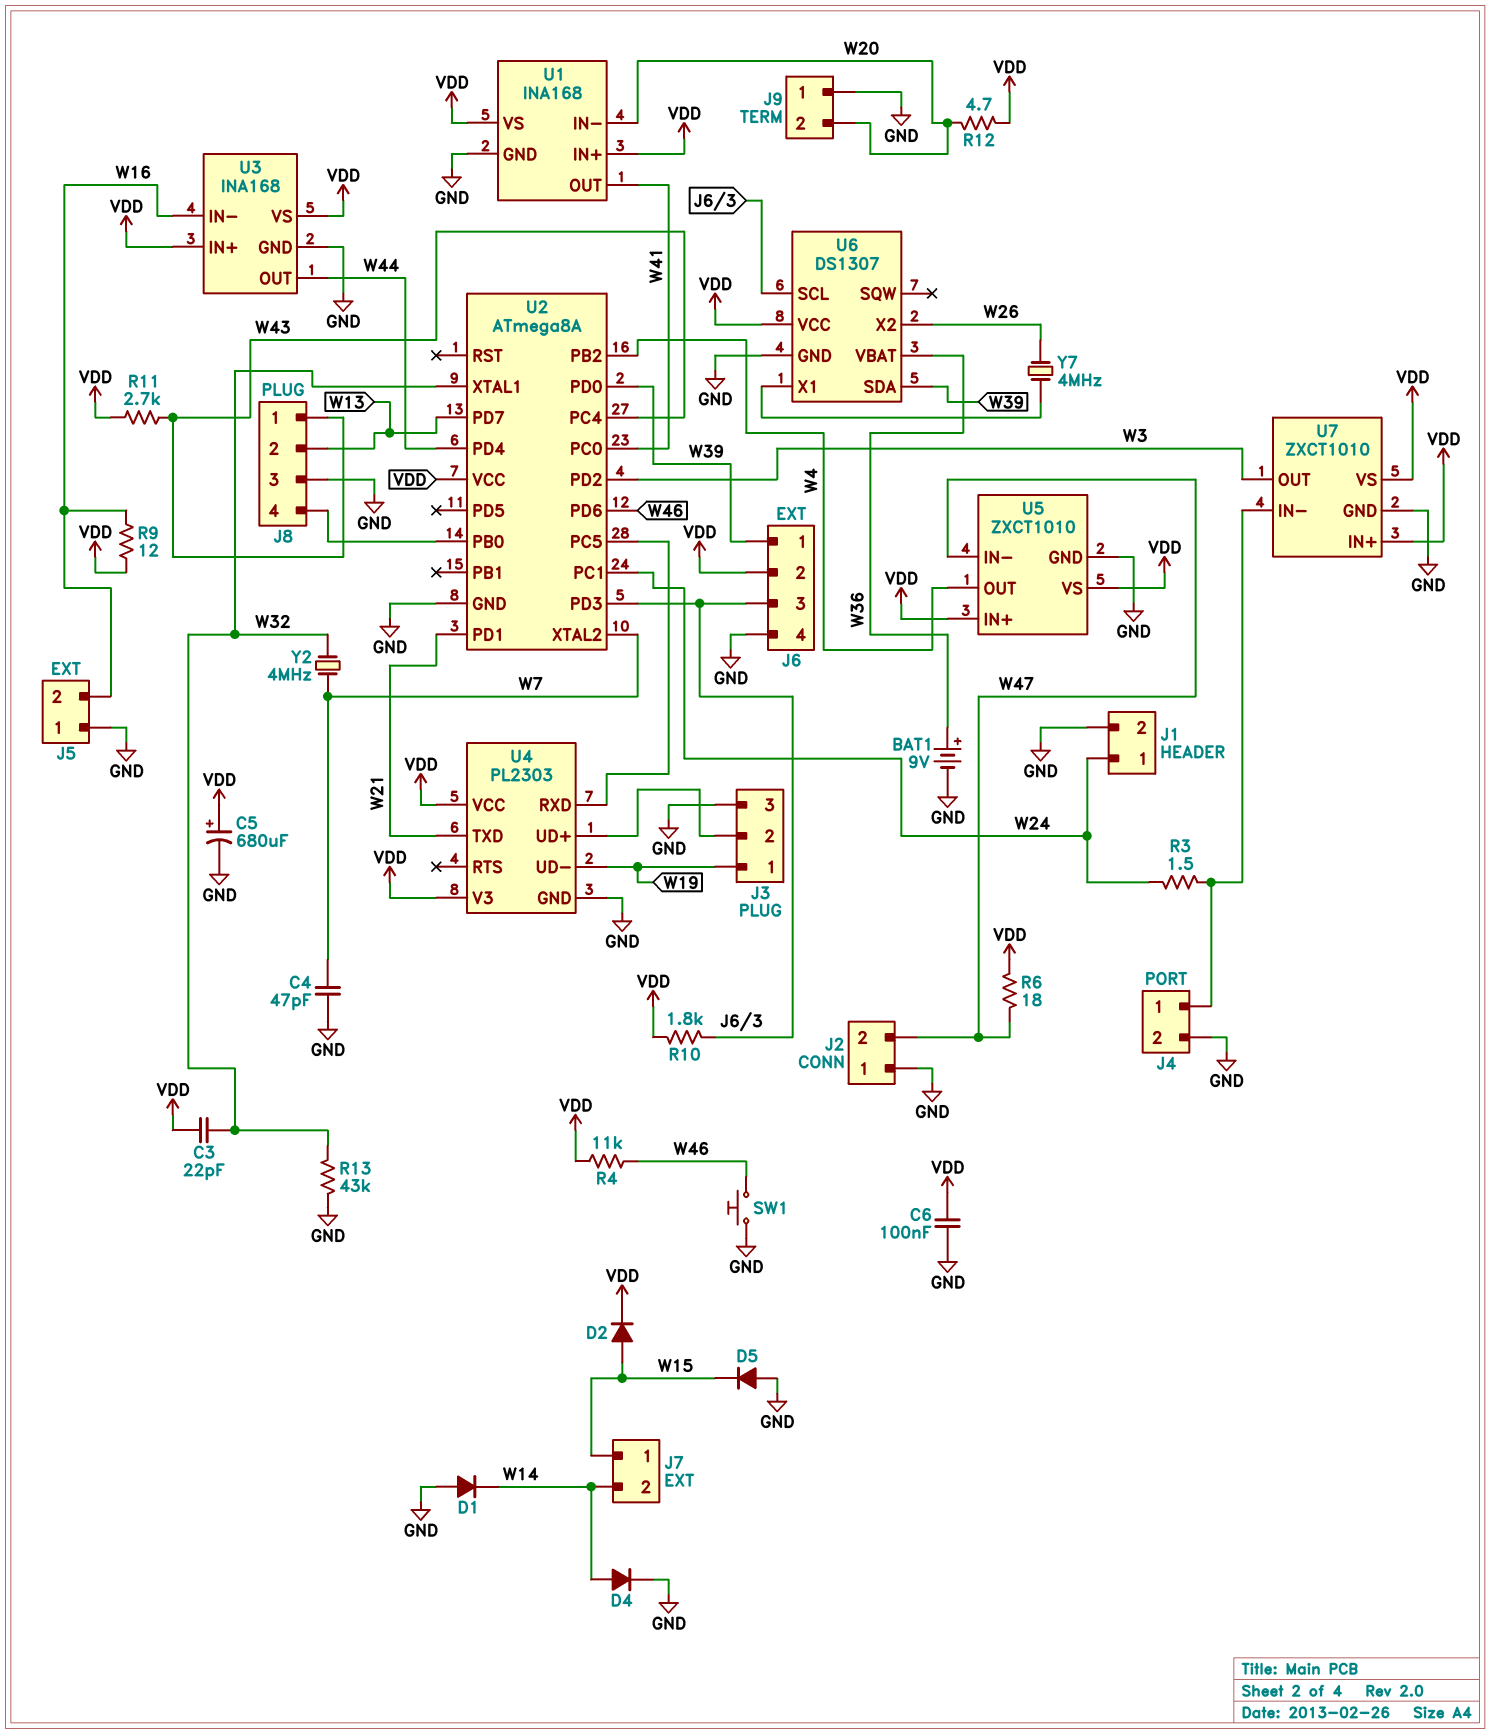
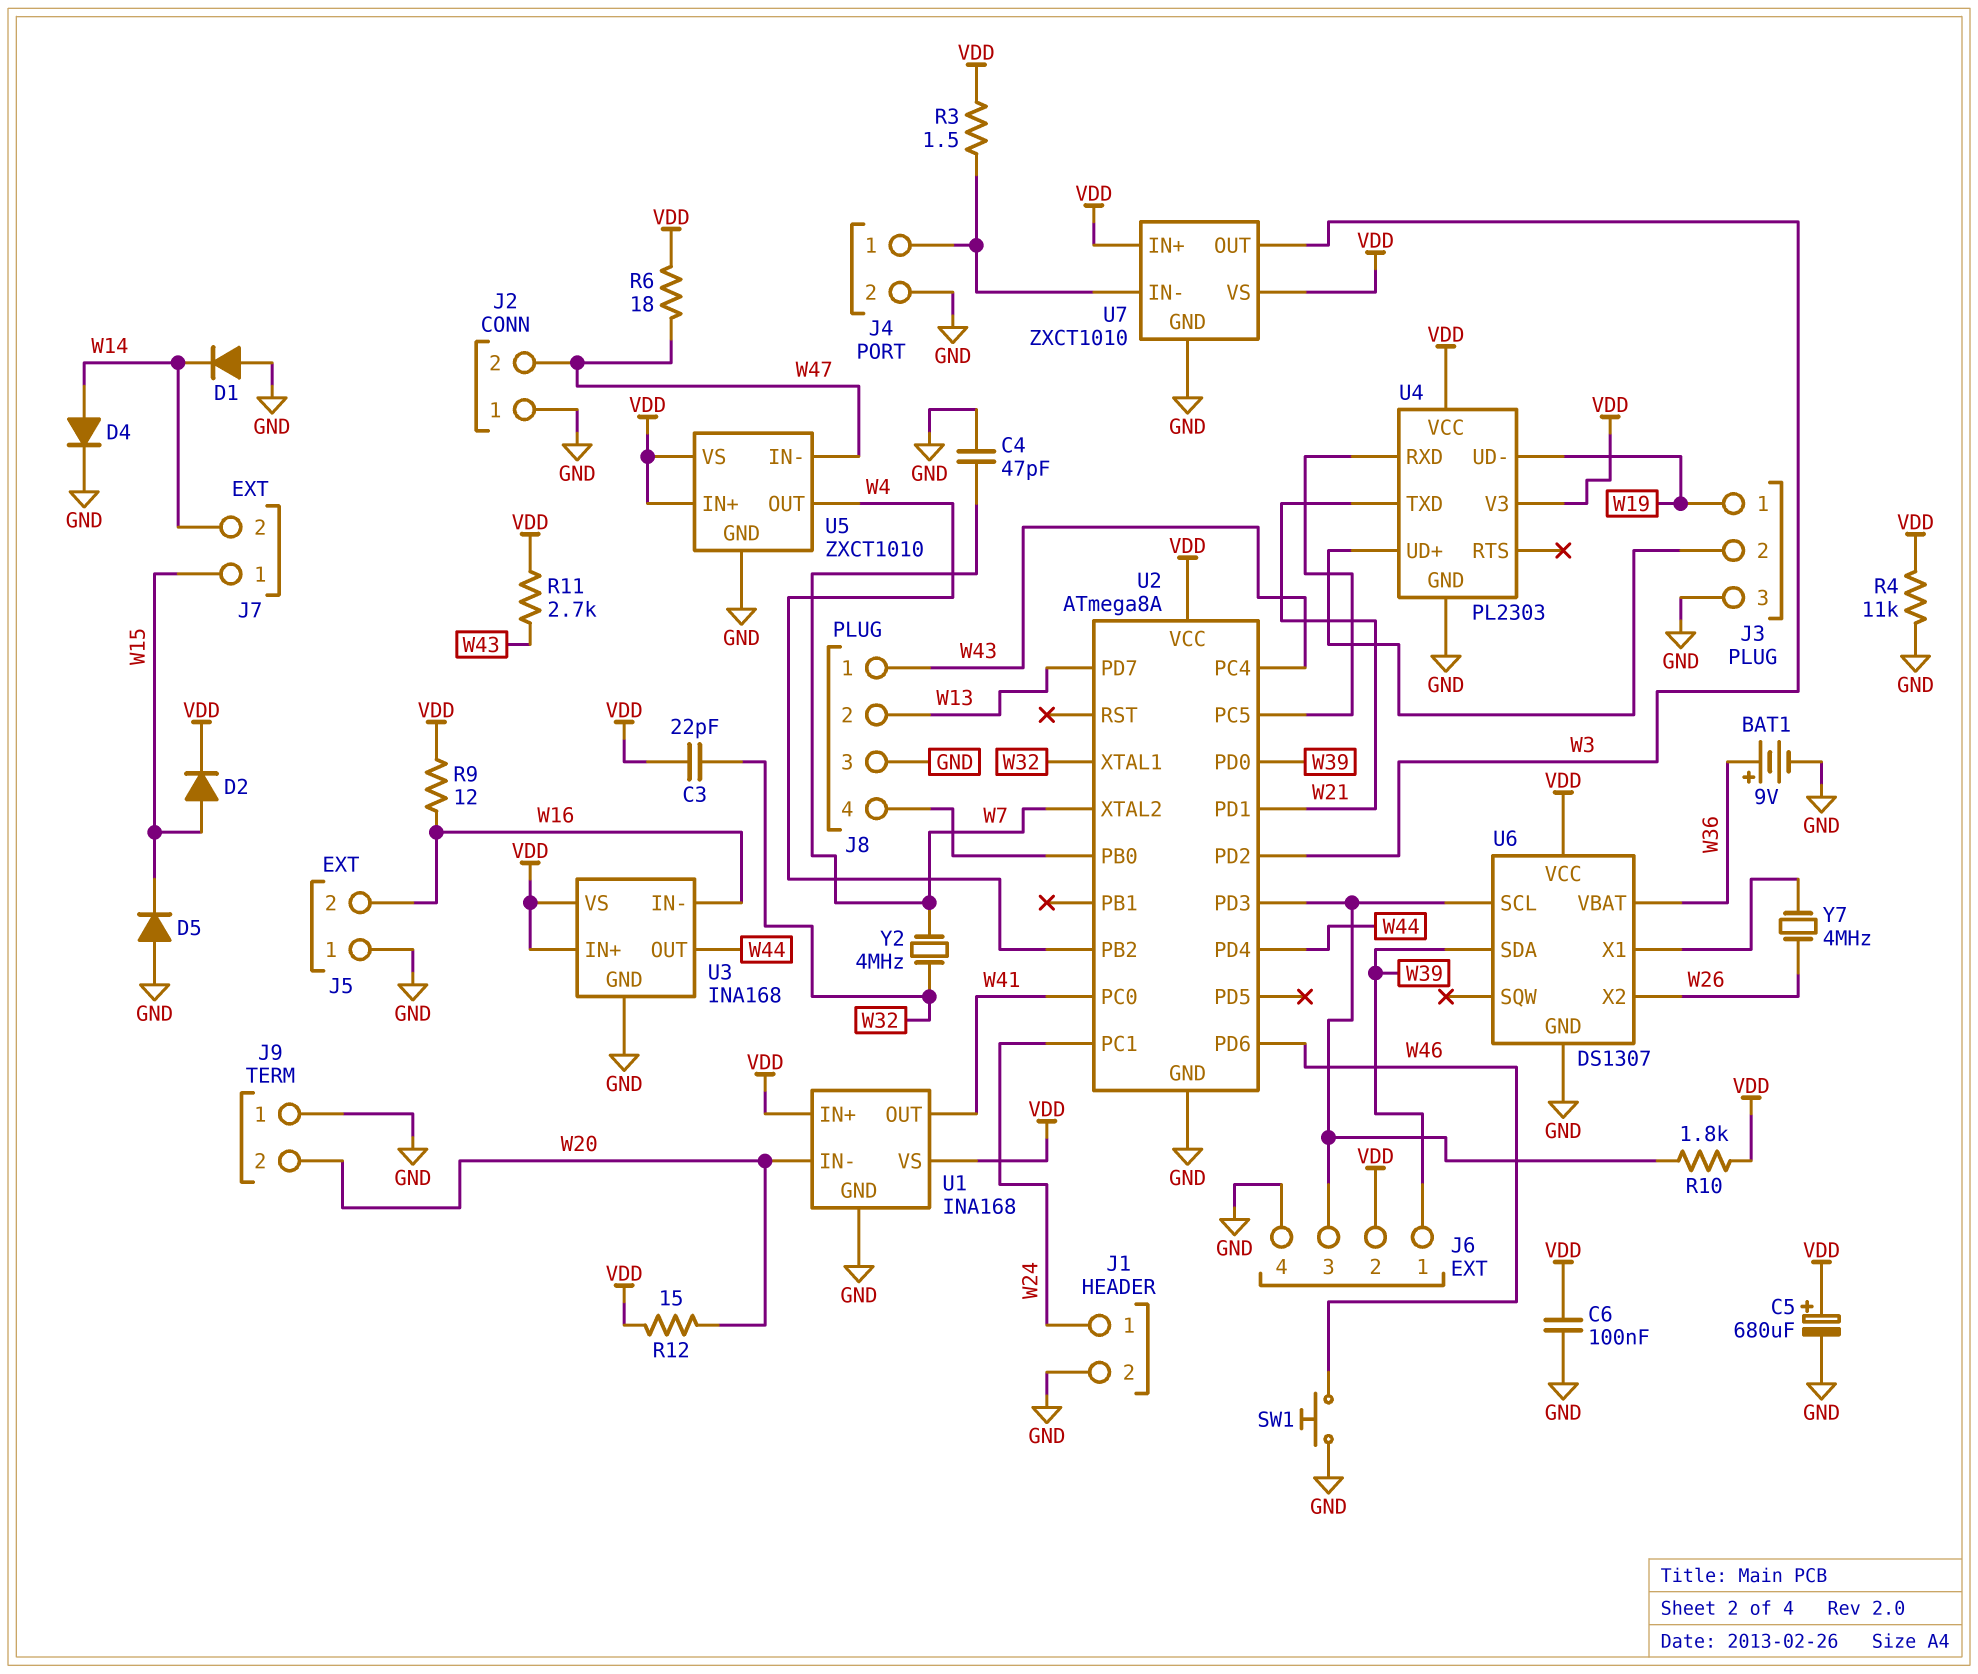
R3: 1.5 (J4/1, W24) -> 1.5 (J4/1, VDD)
R4: 11k (VDD, W46) -> 11k (GND, VDD)
R12: 4.7 (VDD, W20) -> 15 (VDD, W20)
R13: 43k (GND, W32) -> none

